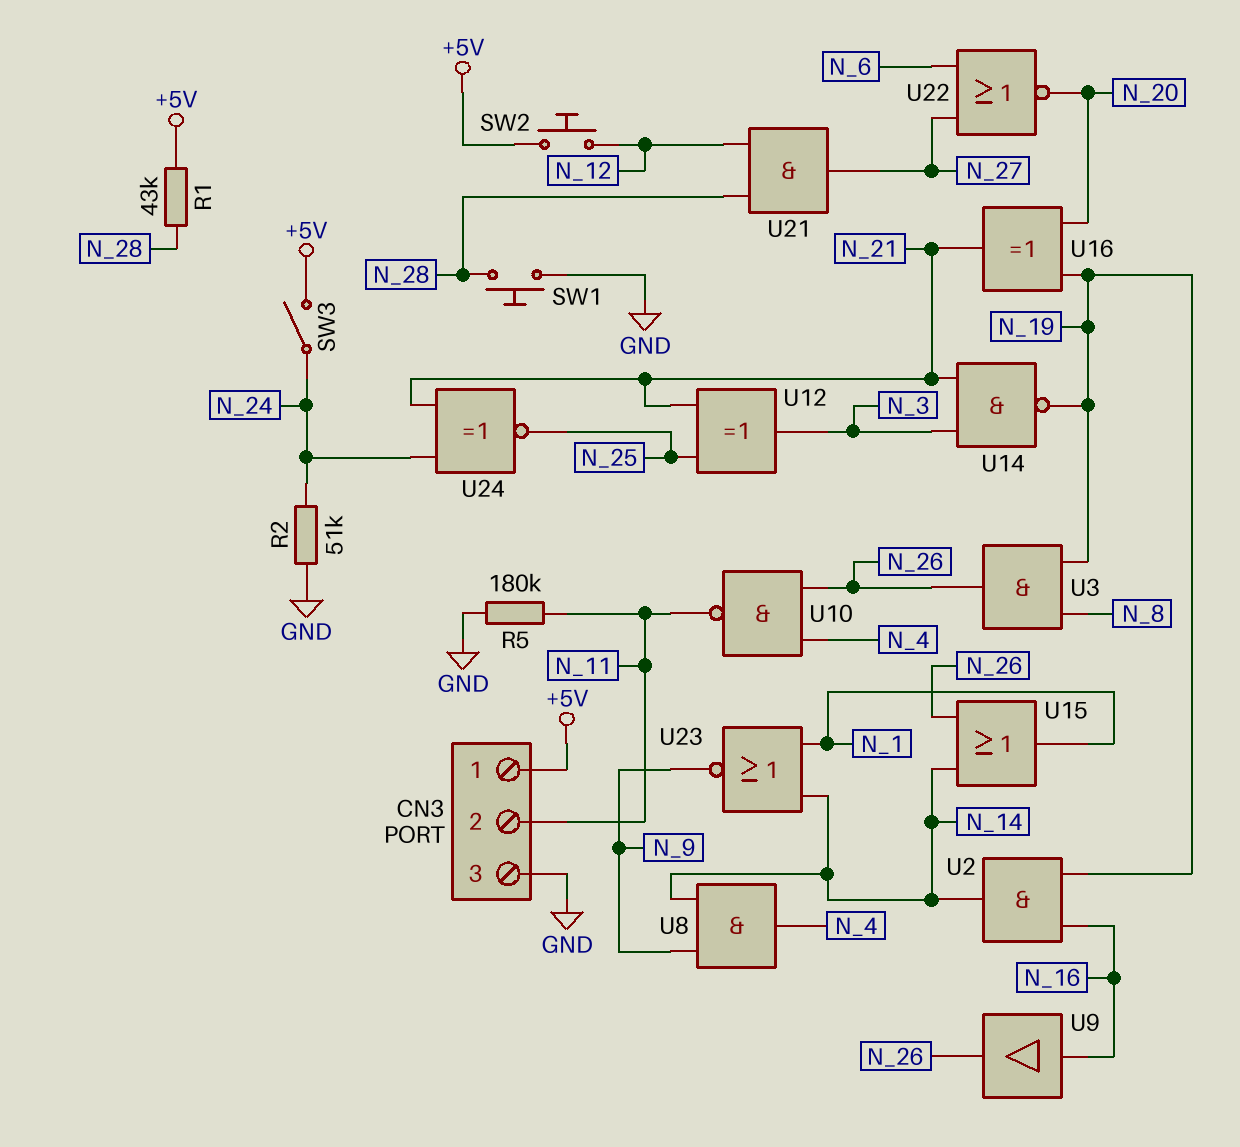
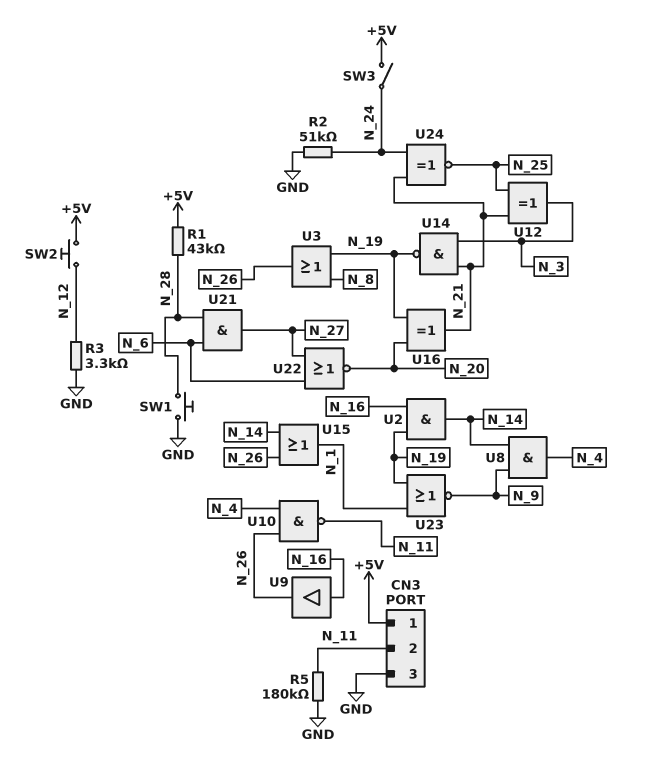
R3: none -> 3.3k (GND, N_12)
U3: AND (in N_8, in N_19, out N_26) -> OR (in N_8, in N_19, out N_26)
U21: AND (in N_12, in N_28, out N_27) -> AND (in N_6, in N_28, out N_27)
U23: NOR (in N_1, in N_14, out N_9) -> NOR (in N_1, in N_19, out N_9)

